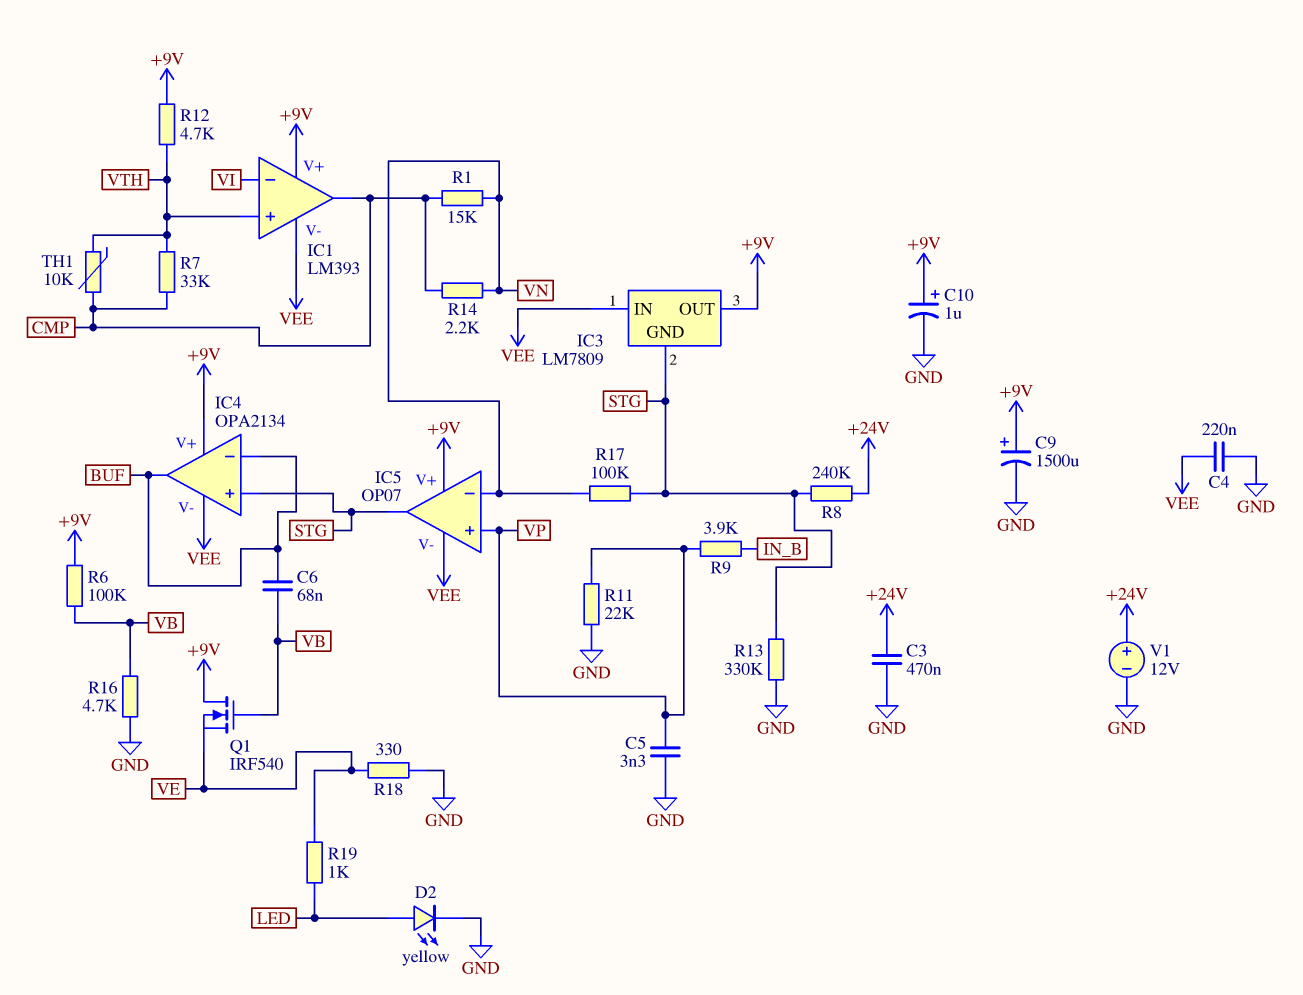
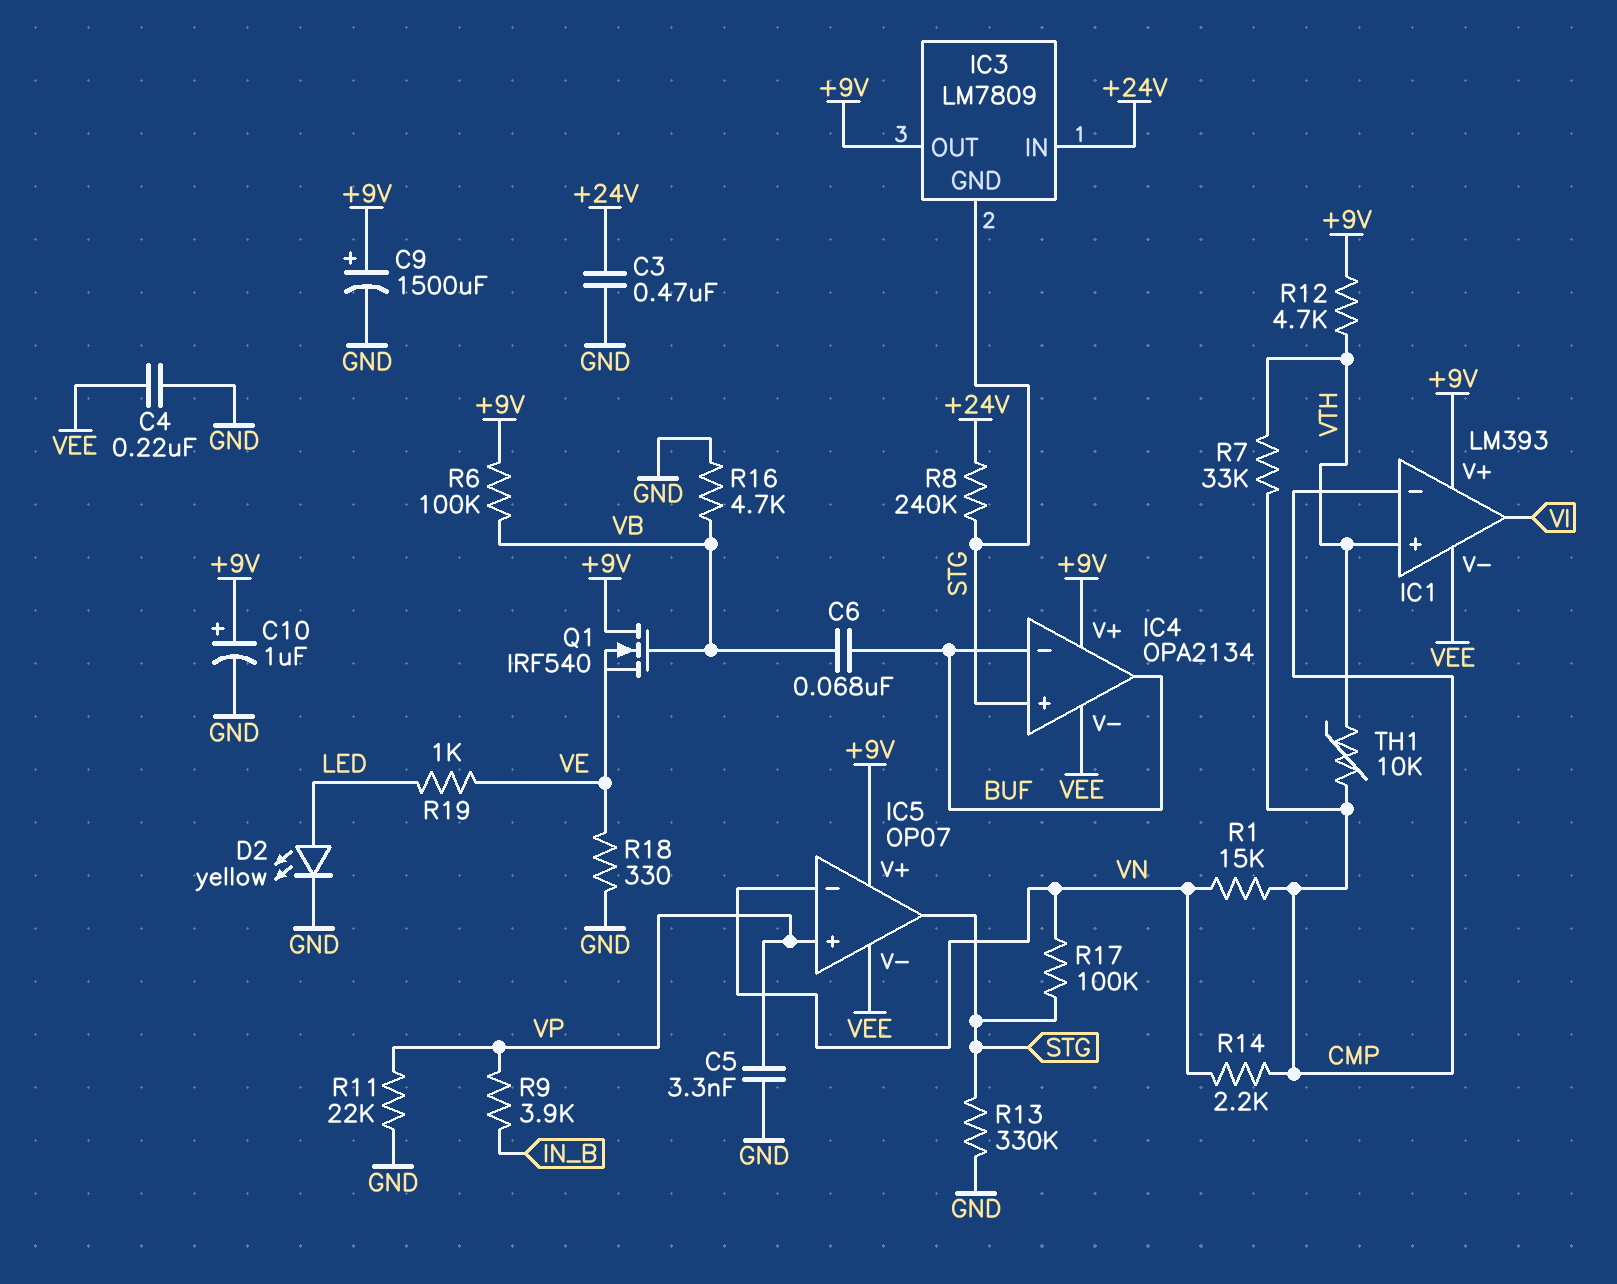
IC1 pin in-: VI -> CMP
IC1 pin out: CMP -> VI
IC3 pin IN: VEE -> +24V
V1: 12V (plus +24V, minus GND) -> none

